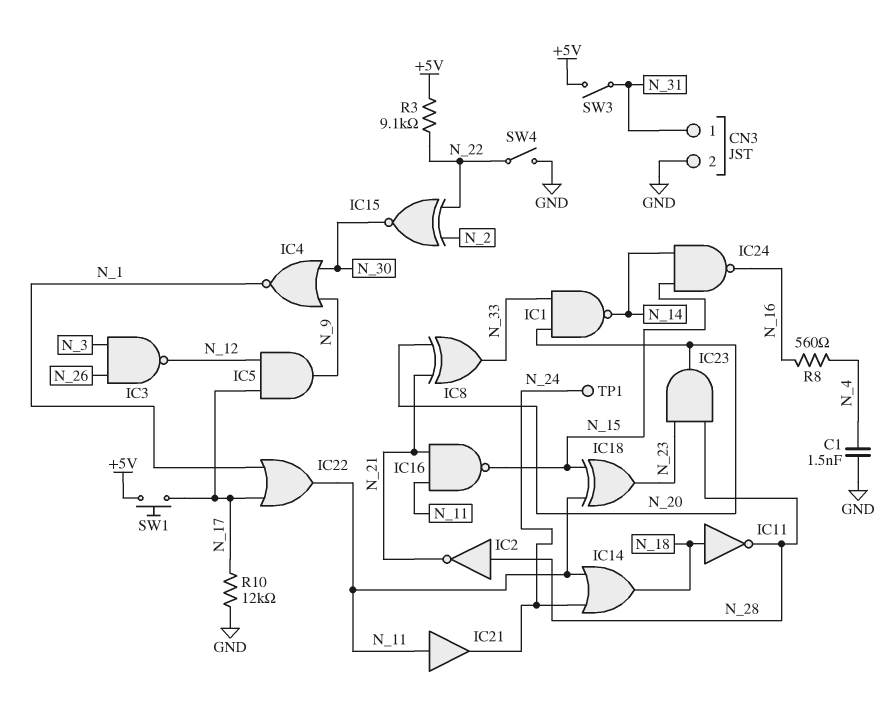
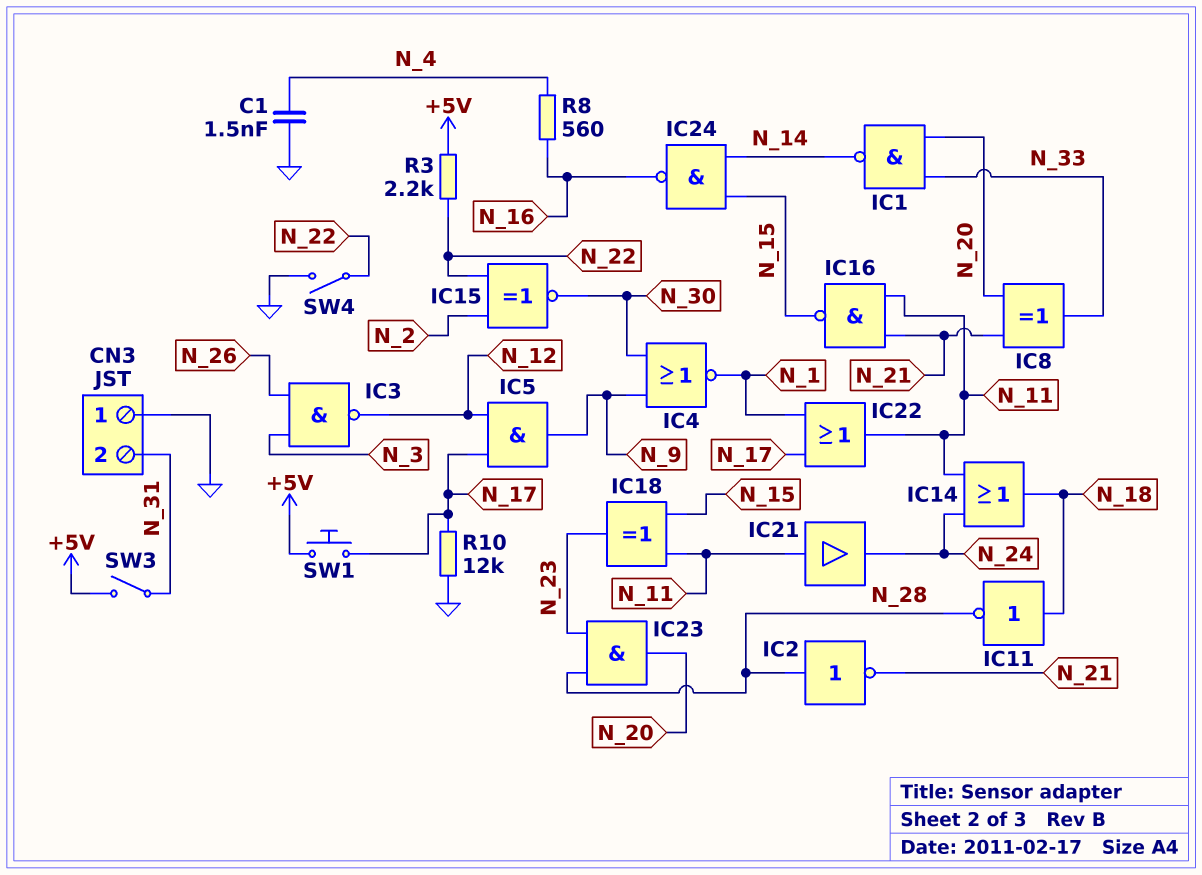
CN3 pin 1: N_31 -> GND
CN3 pin 2: GND -> N_31
R3: 9.1k (+5V, N_22) -> 2.2k (+5V, N_22)
TP1: test point (N_24) -> none

